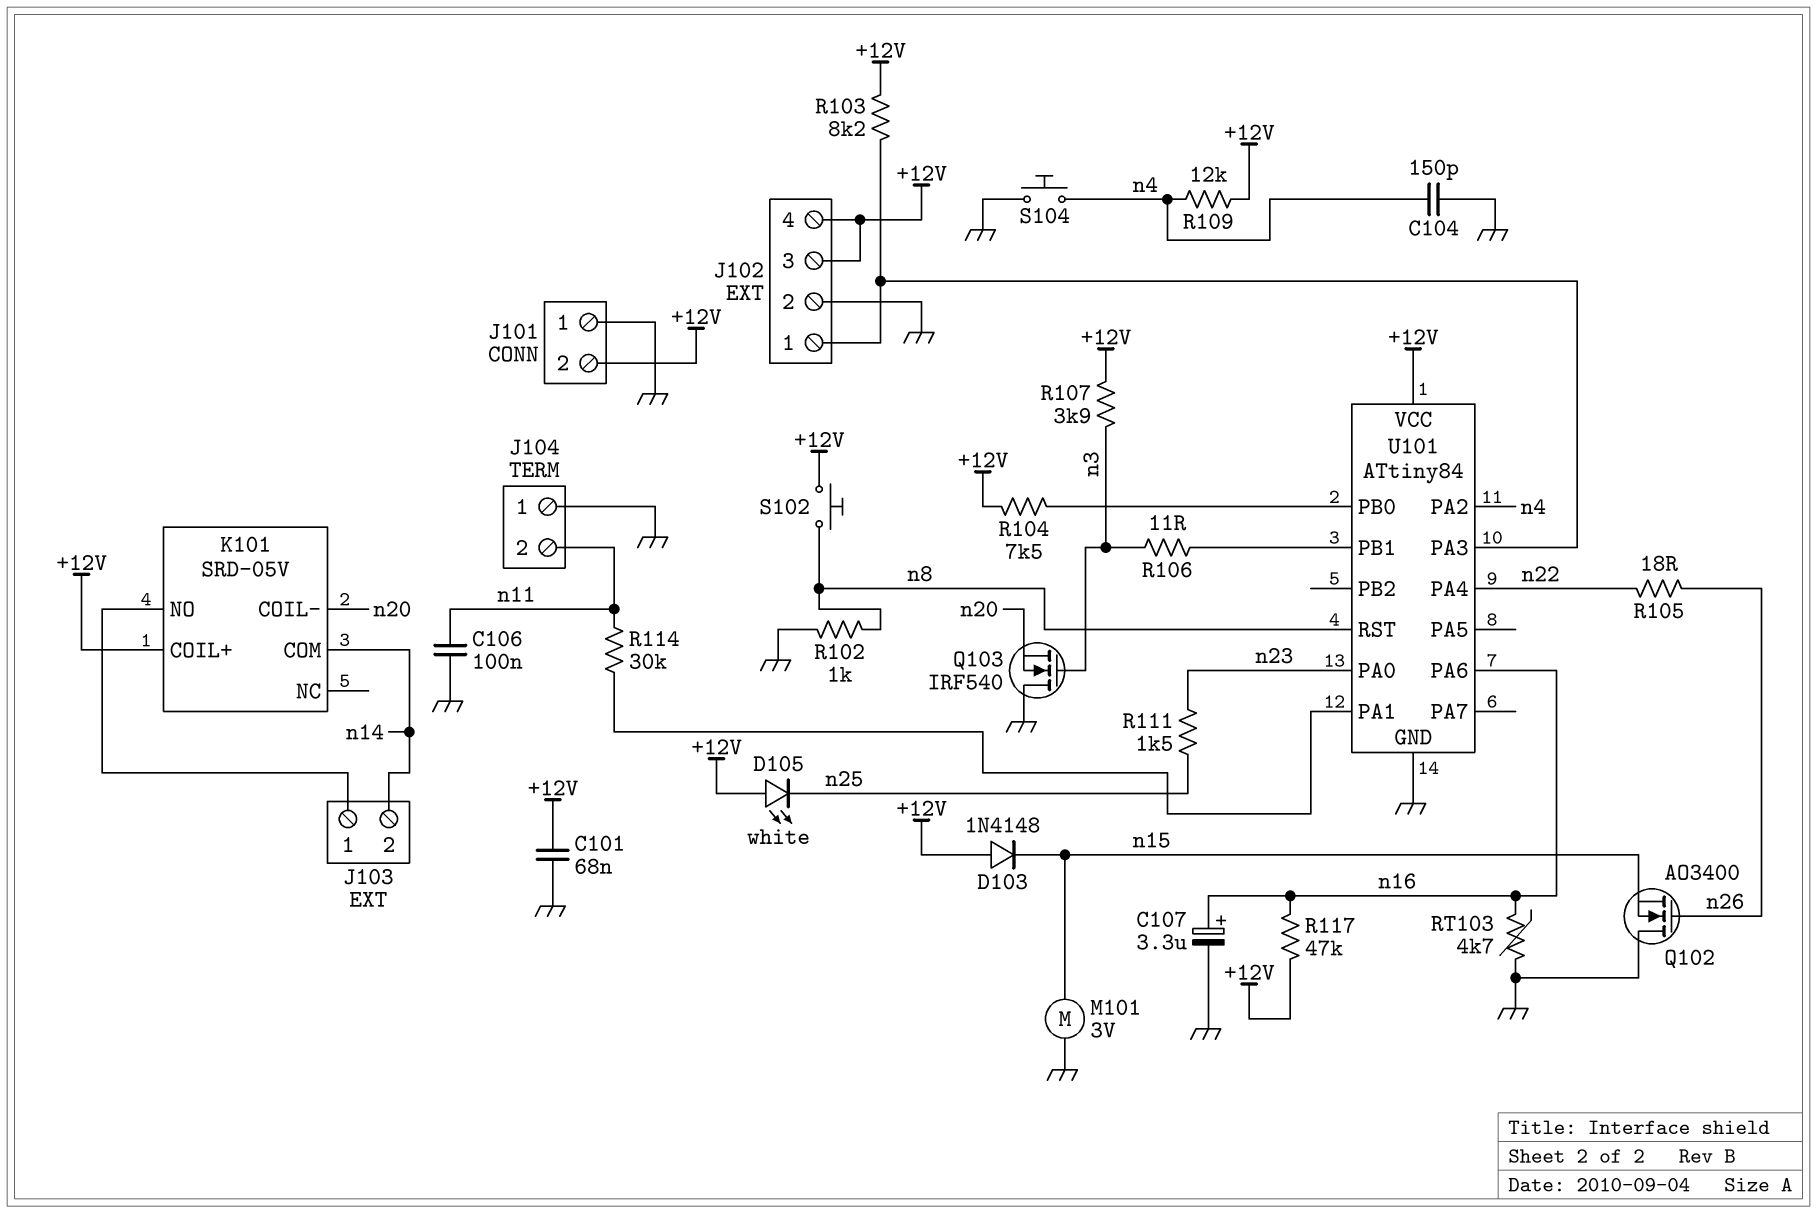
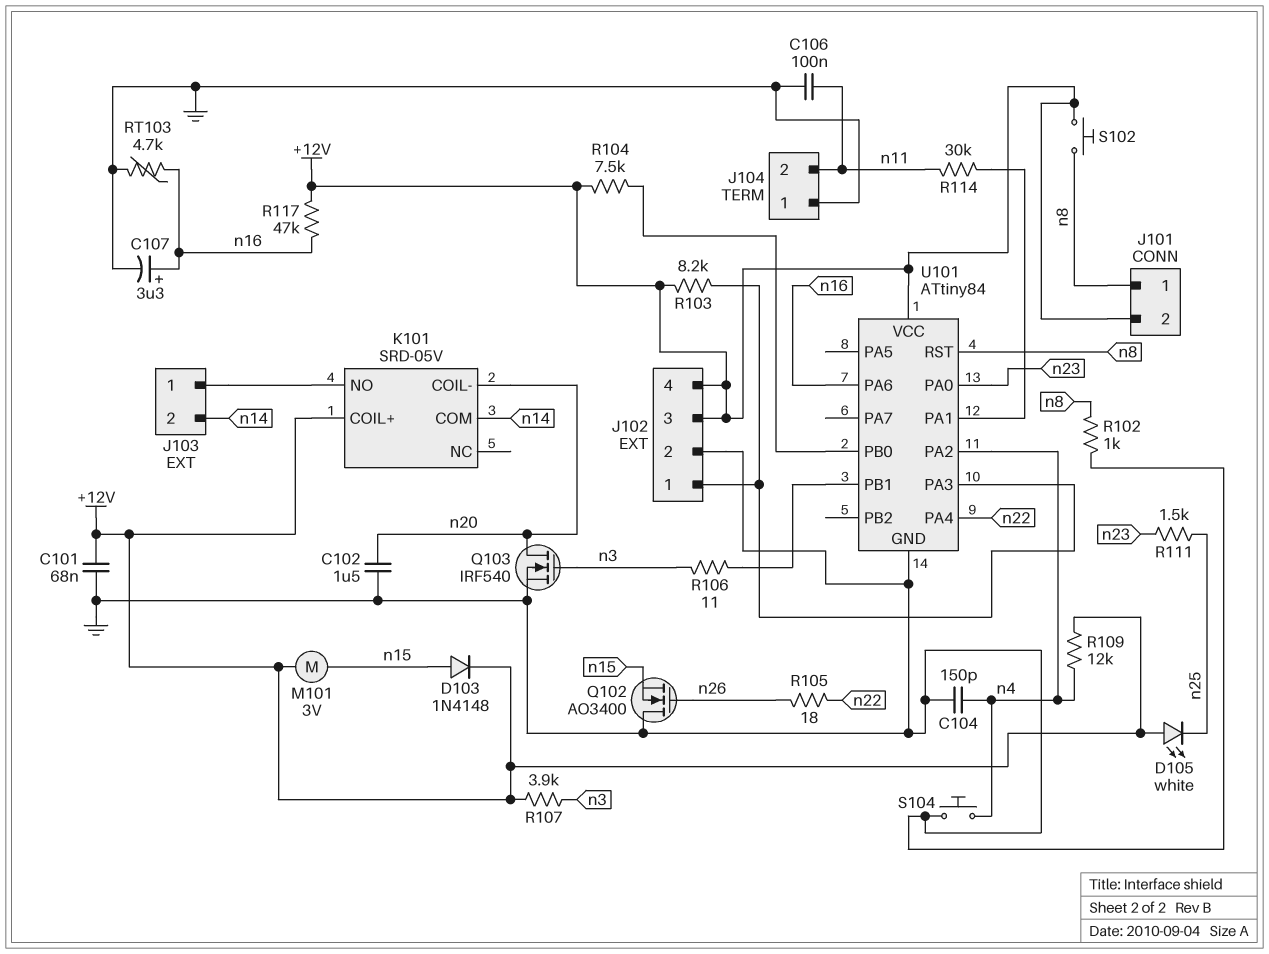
C102: none -> 1.5uF (GND, n20)
D103: diode 1N4148 (A +12V, K n15) -> diode 1N4148 (A n15, K +12V)
J101 pin 1: GND -> n8
M101: motor 3V (GND, n15) -> motor 3V (+12V, n15)
Q103: NMOS IRF540 (G n3, D GND, S n20) -> NMOS IRF540 (G n3, D n20, S GND)

